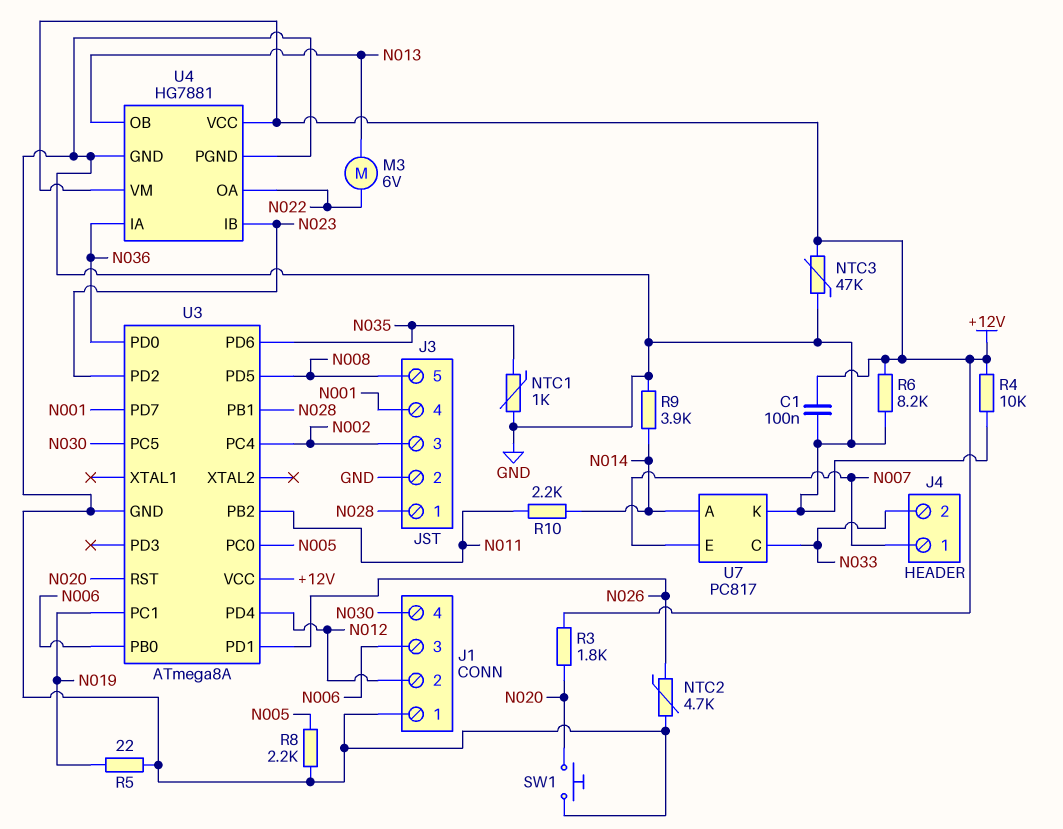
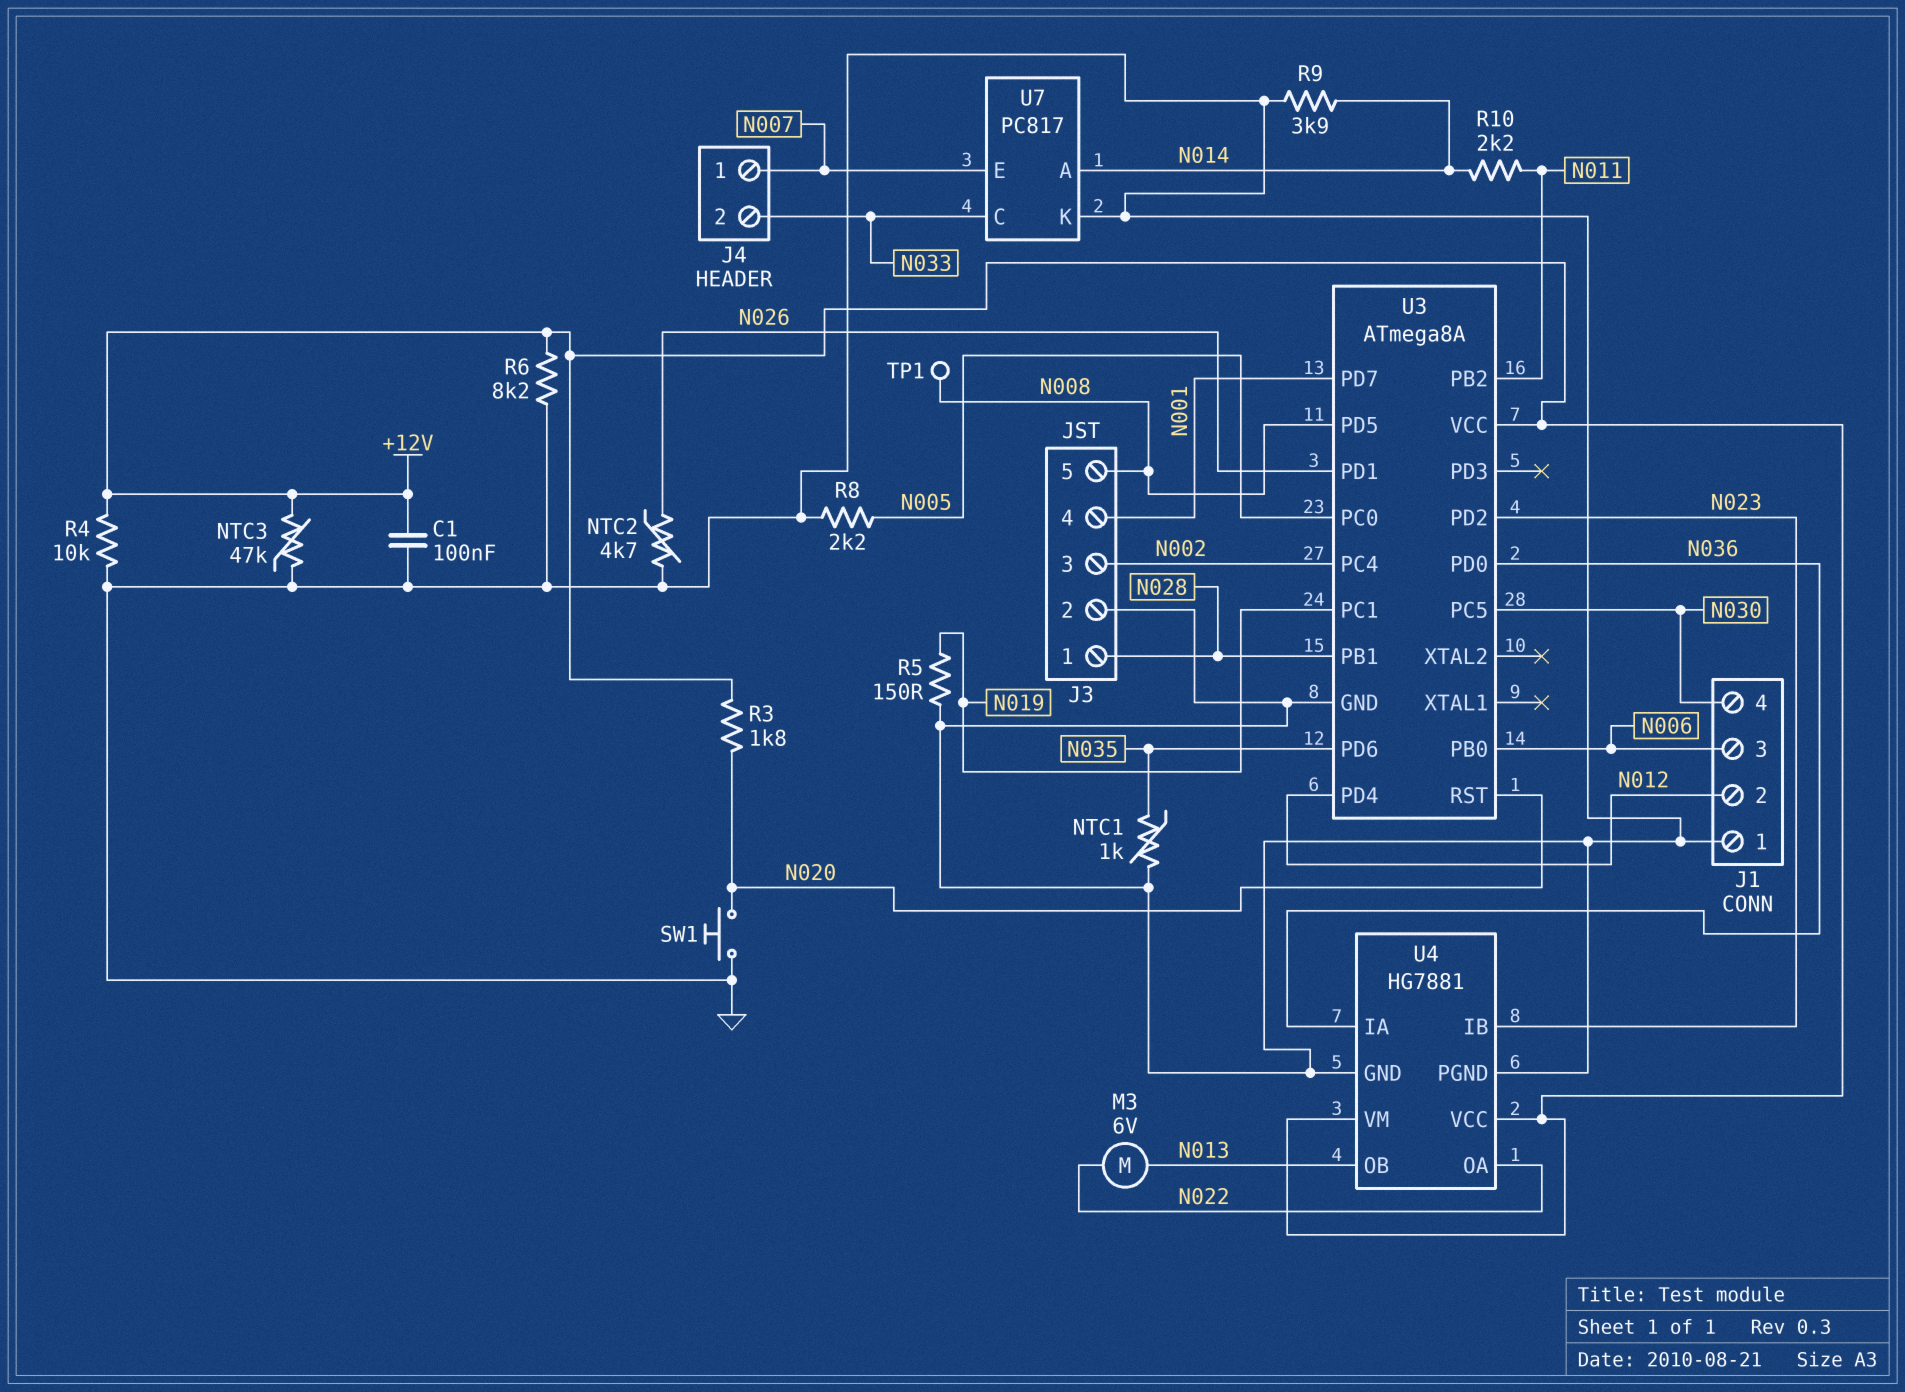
R5: 22 (GND, N019) -> 150 (GND, N019)
TP1: none -> test point (N008)

